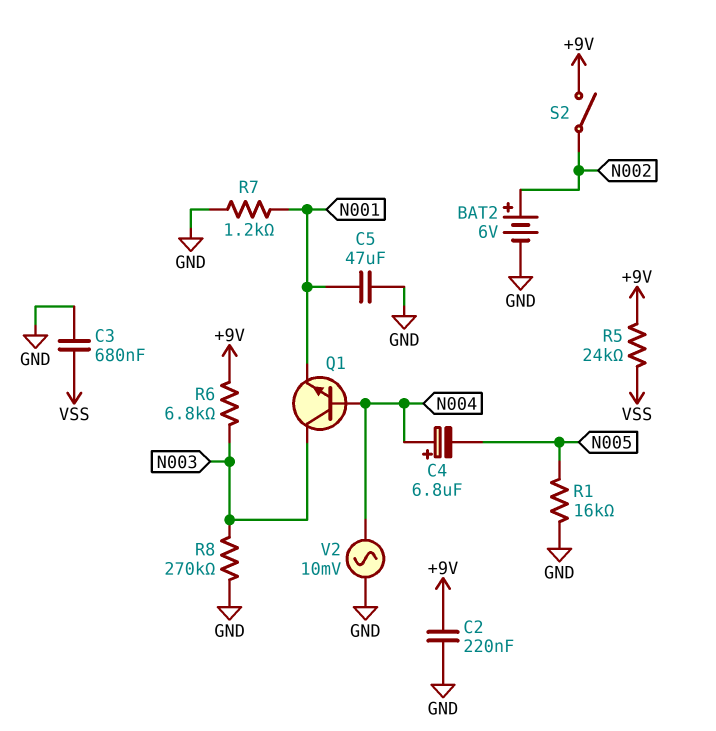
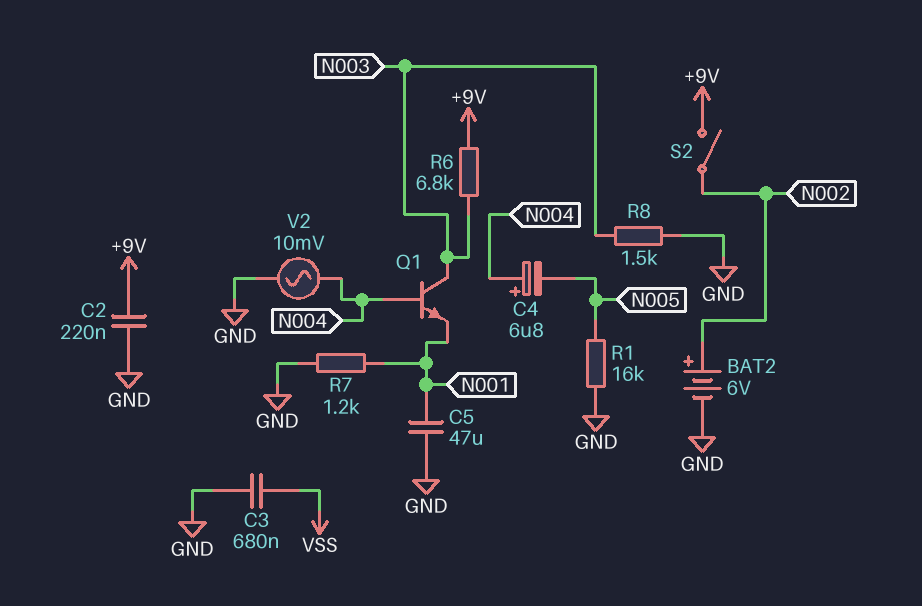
R5: 24k (+9V, VSS) -> none
R8: 270k (GND, N003) -> 1.5k (GND, N003)

